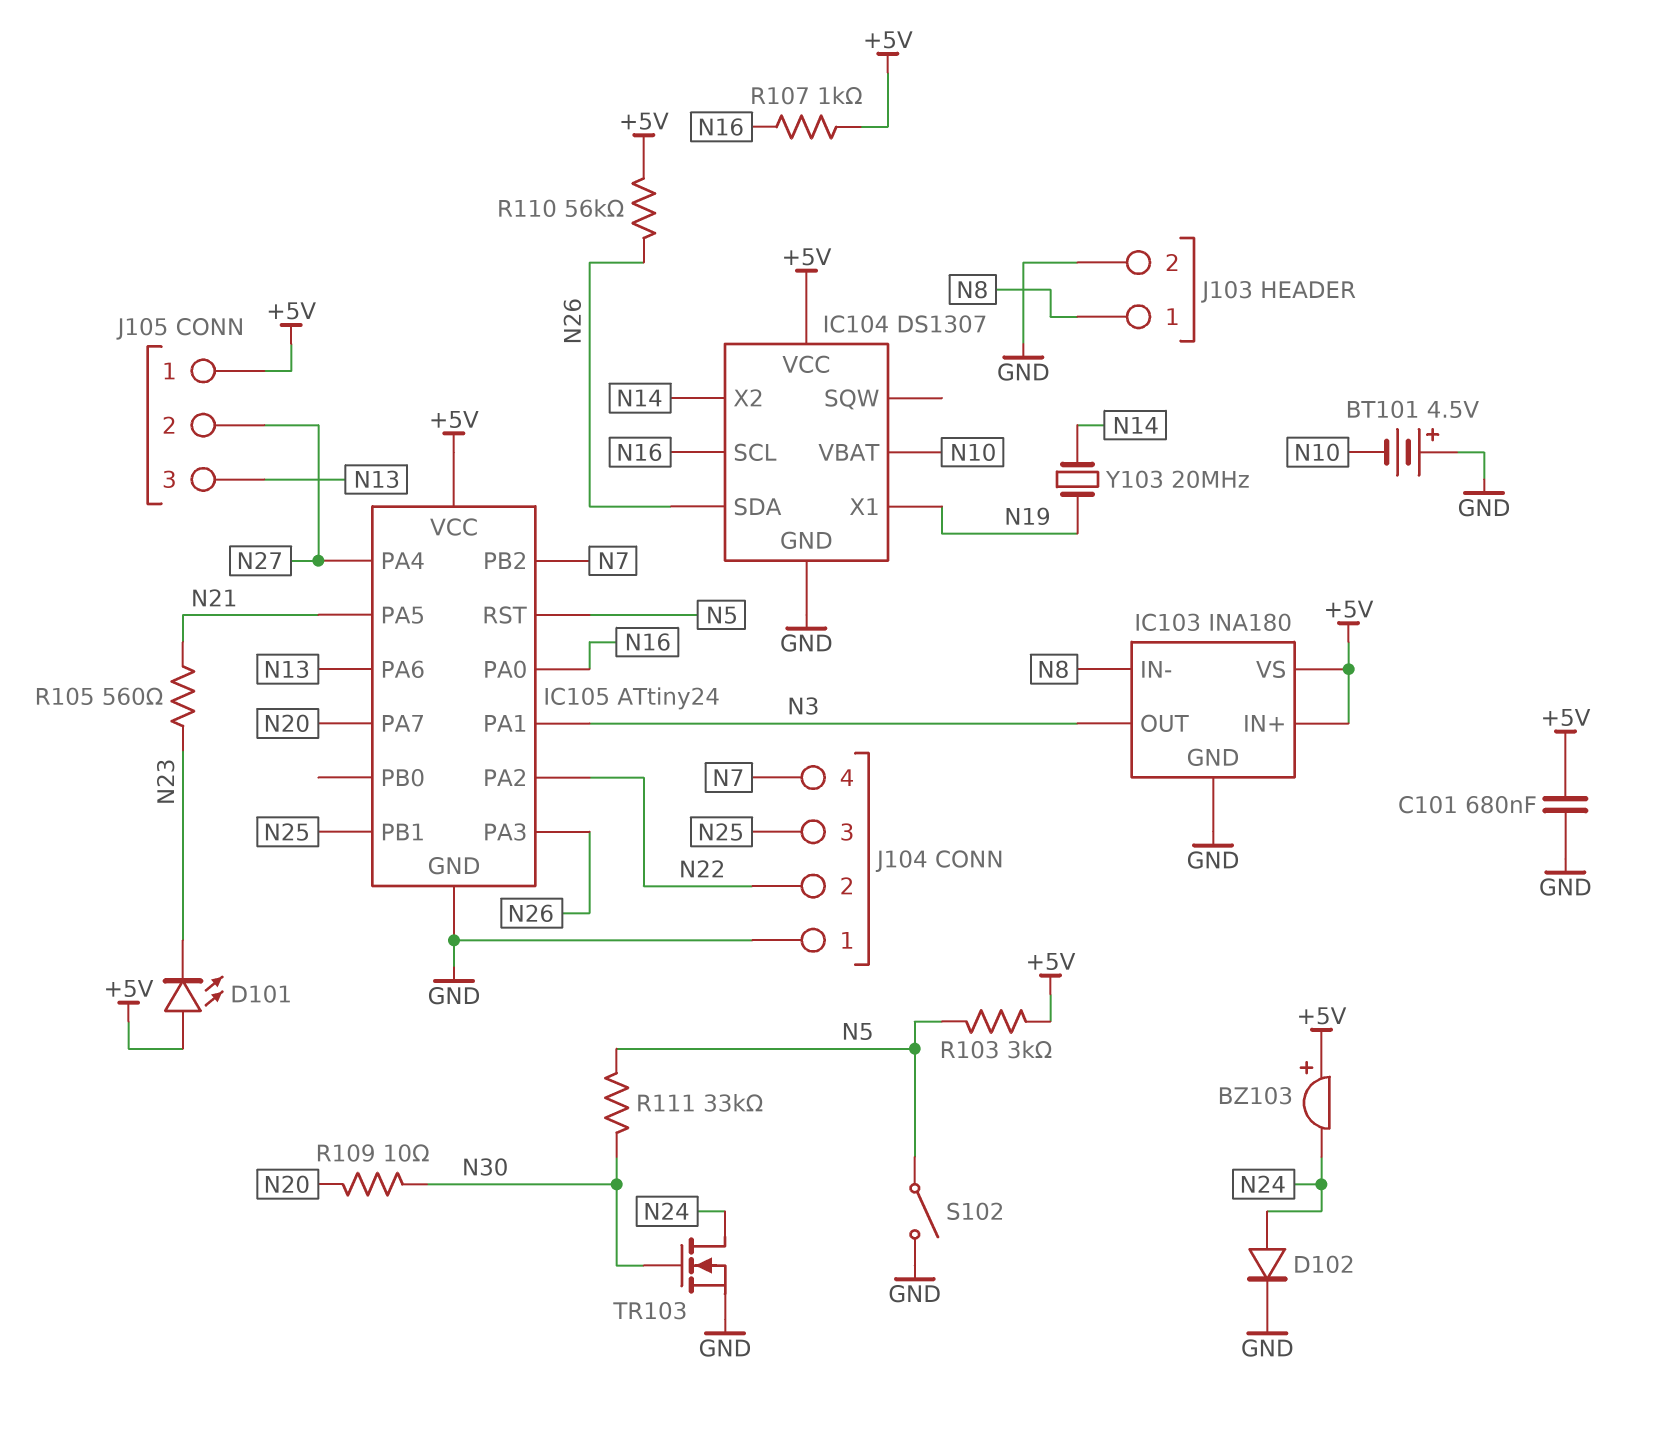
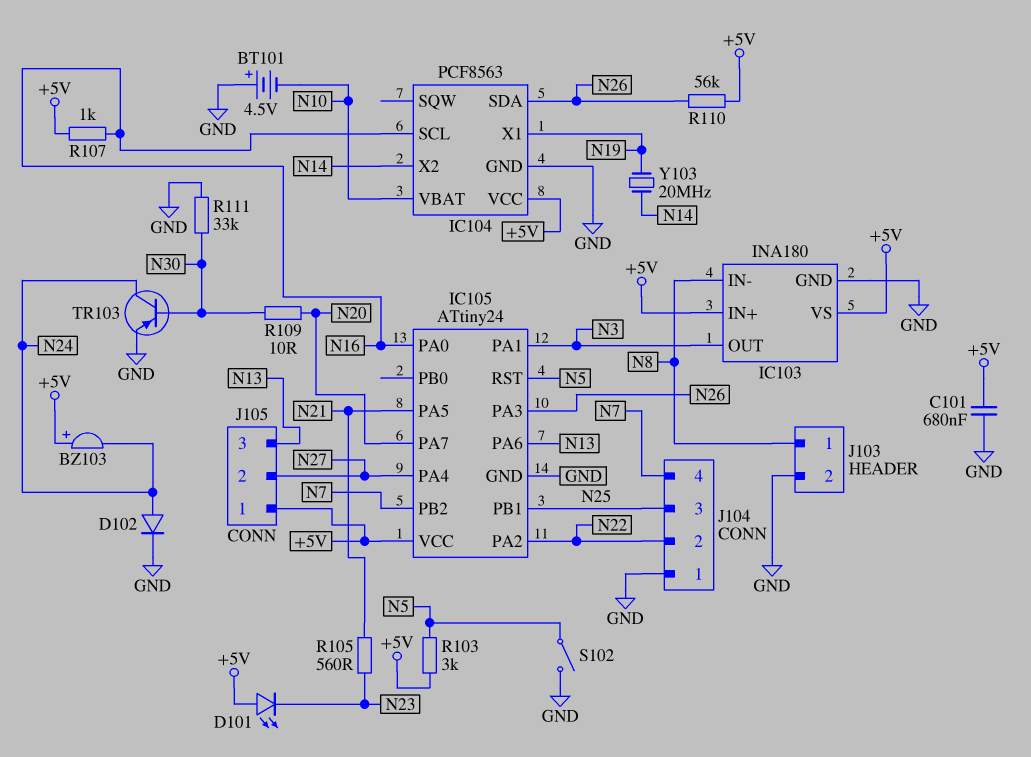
IC104: DS1307 -> PCF8563
R111: 33k (N5, N30) -> 33k (GND, N30)
TR103: NMOS (G N30, D N24, S GND) -> PNP (B N30, C N24, E GND)

